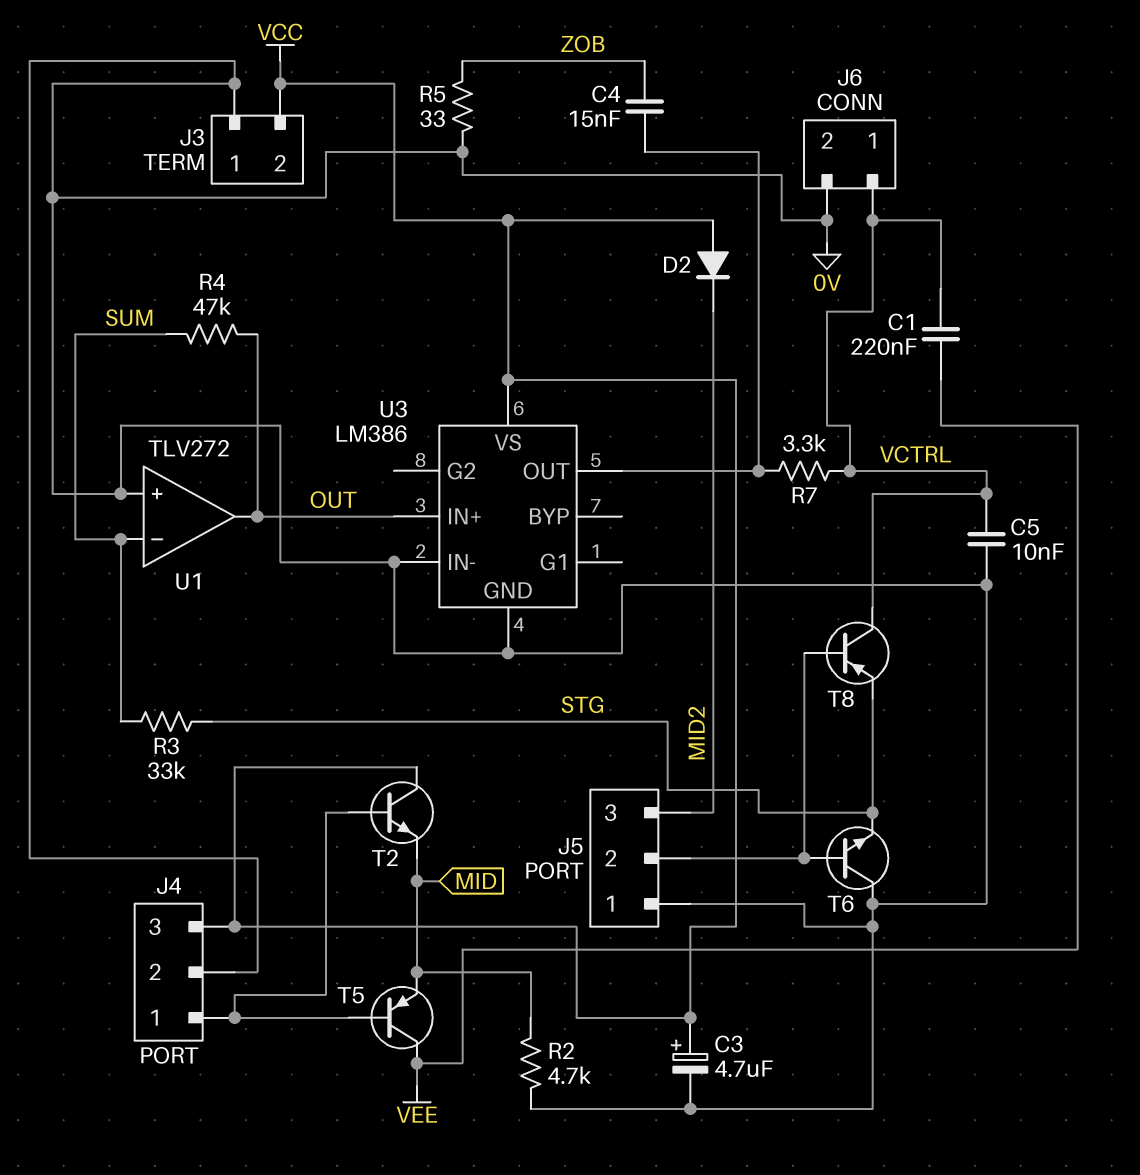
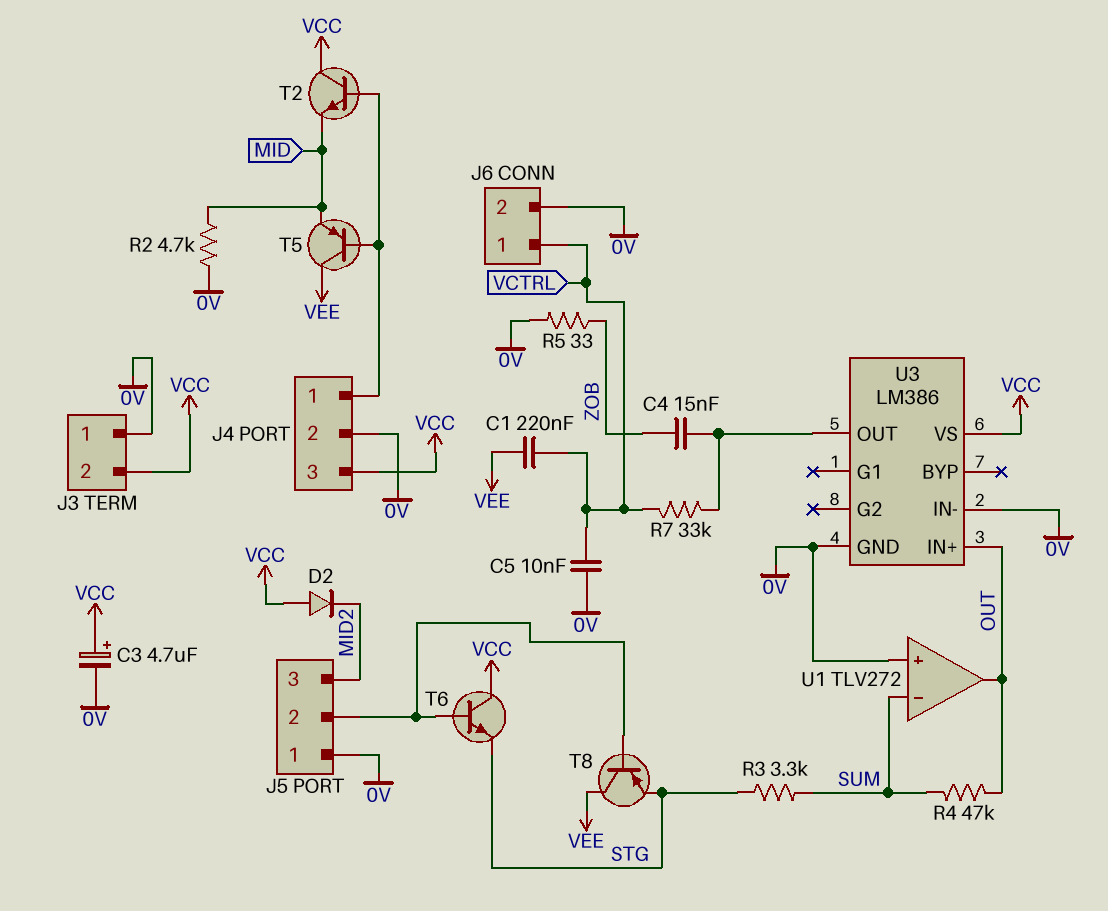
R3: 33k (STG, SUM) -> 3.3k (STG, SUM)
R7: 3.3k (U3/OUT, VCTRL) -> 33k (U3/OUT, VCTRL)
T6: NPN (B J5/2, C 0V, E STG) -> NPN (B J5/2, C VCC, E STG)
T8: PNP (B J5/2, C VCTRL, E STG) -> PNP (B J5/2, C VEE, E STG)

